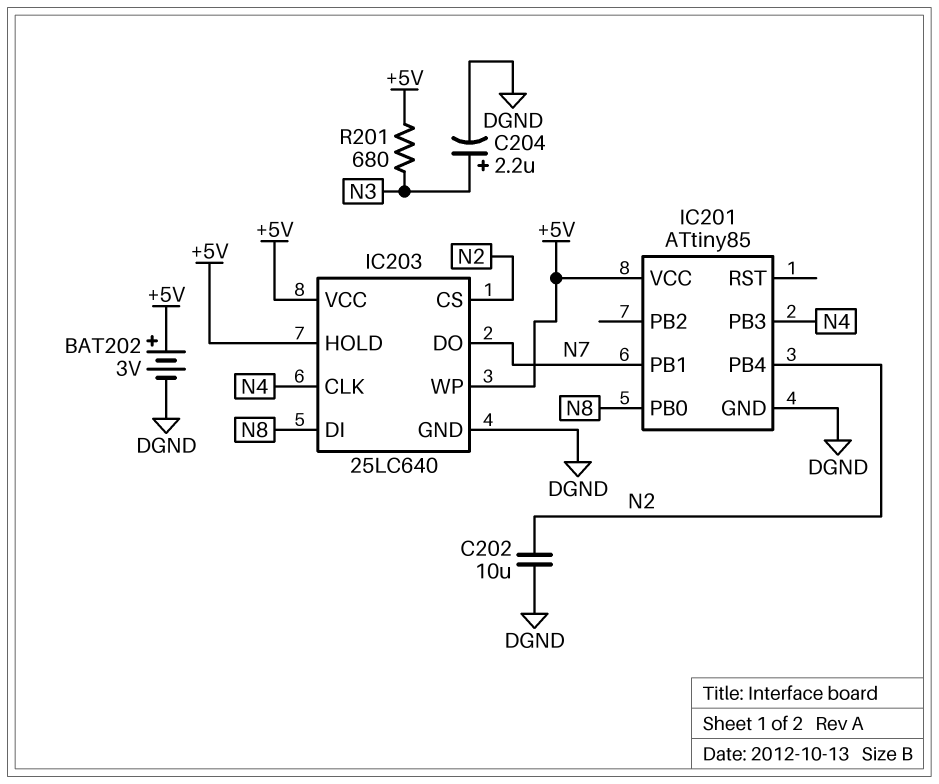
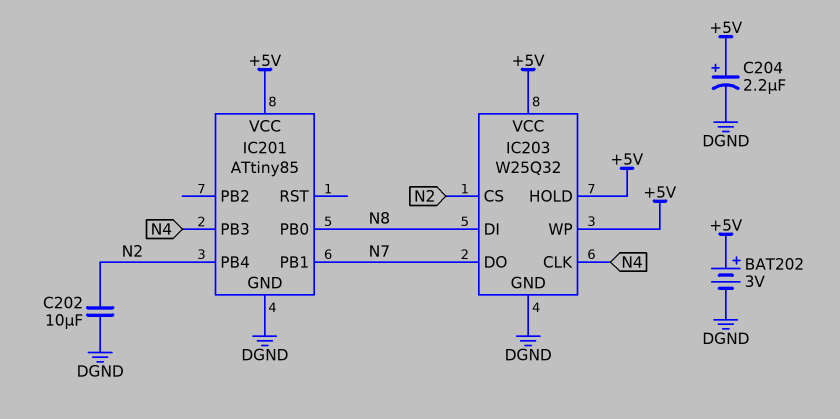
C204: 2.2uF (plus N3, minus DGND) -> 2.2uF (plus +5V, minus DGND)
IC203: 25LC640 -> W25Q32
R201: 680 (+5V, N3) -> none

